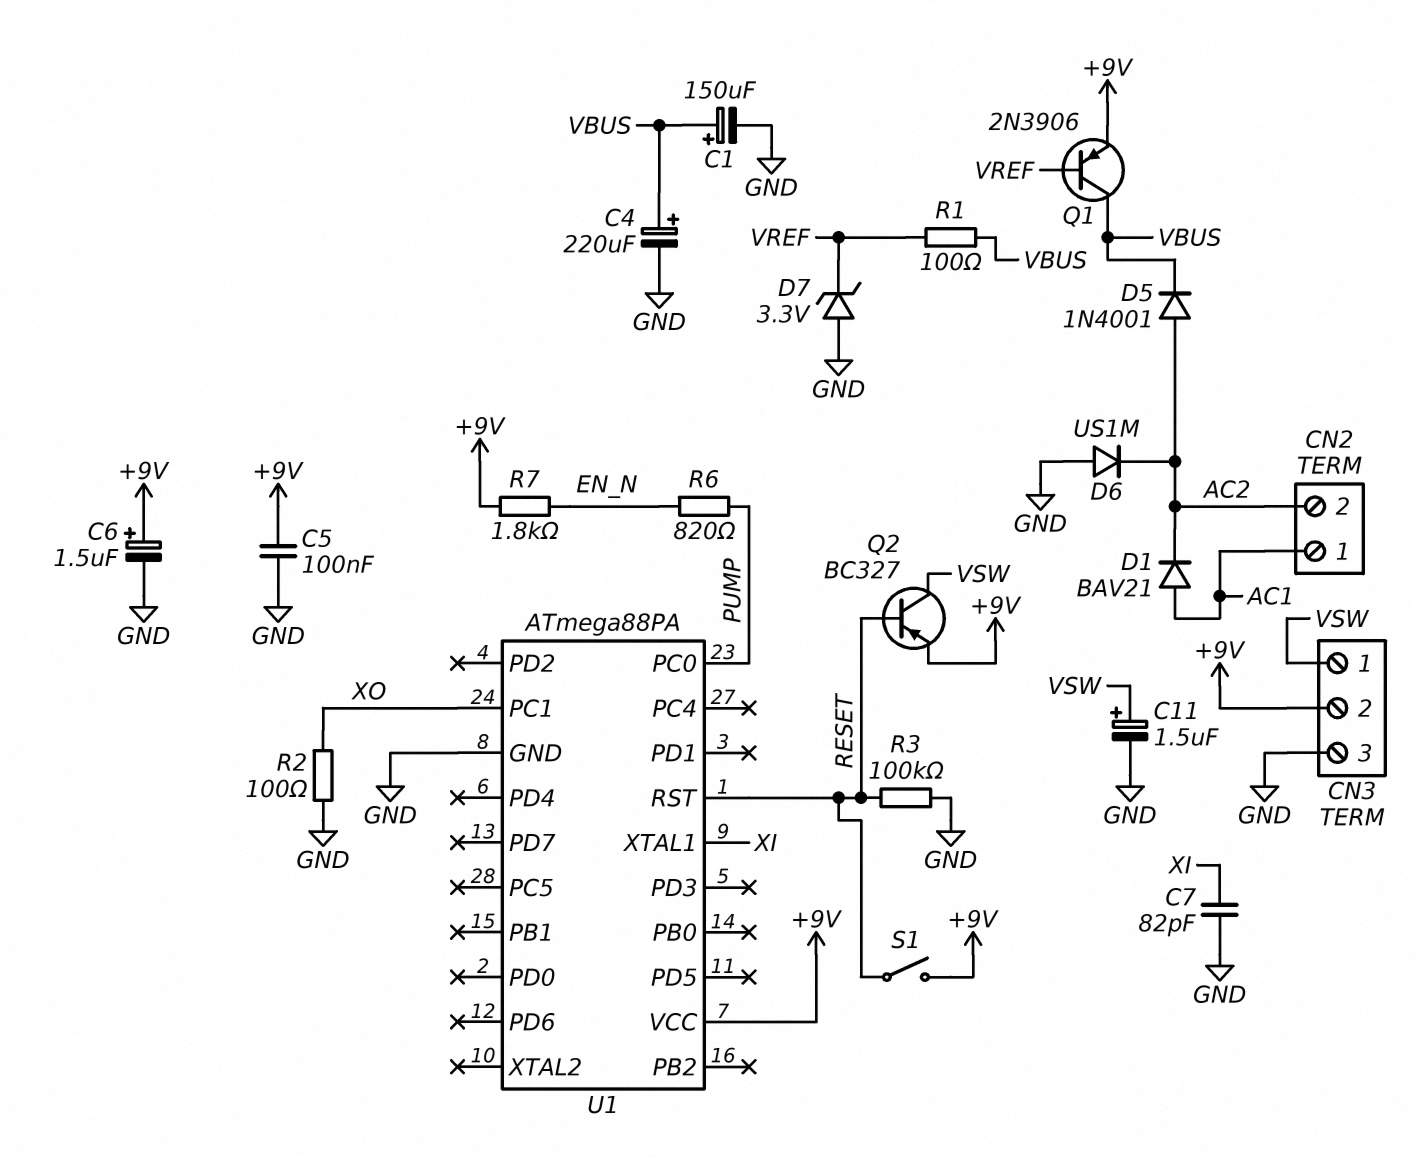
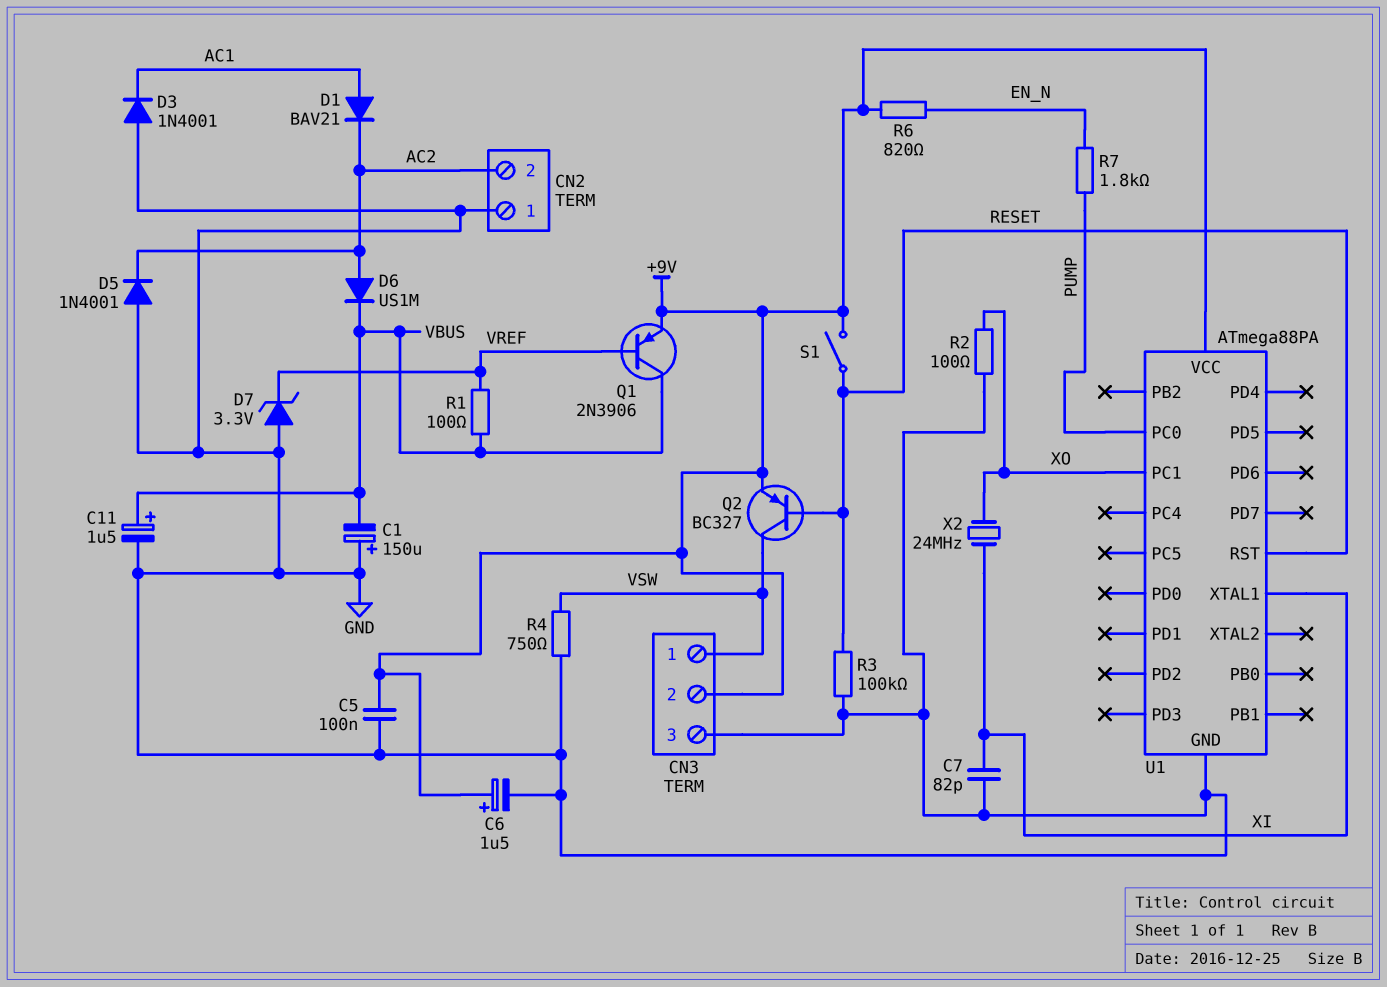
C1: 150uF (plus VBUS, minus GND) -> 150uF (plus GND, minus VBUS)
C4: 220uF (plus VBUS, minus GND) -> none
C11: 1.5uF (plus VSW, minus GND) -> 1.5uF (plus VBUS, minus GND)
CN2 pin 1: AC1 -> GND
D3: none -> diode 1N4001 (A GND, K AC1)
D5: diode 1N4001 (A AC2, K VBUS) -> diode 1N4001 (A GND, K AC2)
D6: diode US1M (A GND, K AC2) -> diode US1M (A AC2, K VBUS)
R4: none -> 750 (GND, VSW)
R6: 820 (EN_N, PUMP) -> 820 (+9V, EN_N)
R7: 1.8k (+9V, EN_N) -> 1.8k (EN_N, PUMP)
X2: none -> 24MHz (XI, XO)

